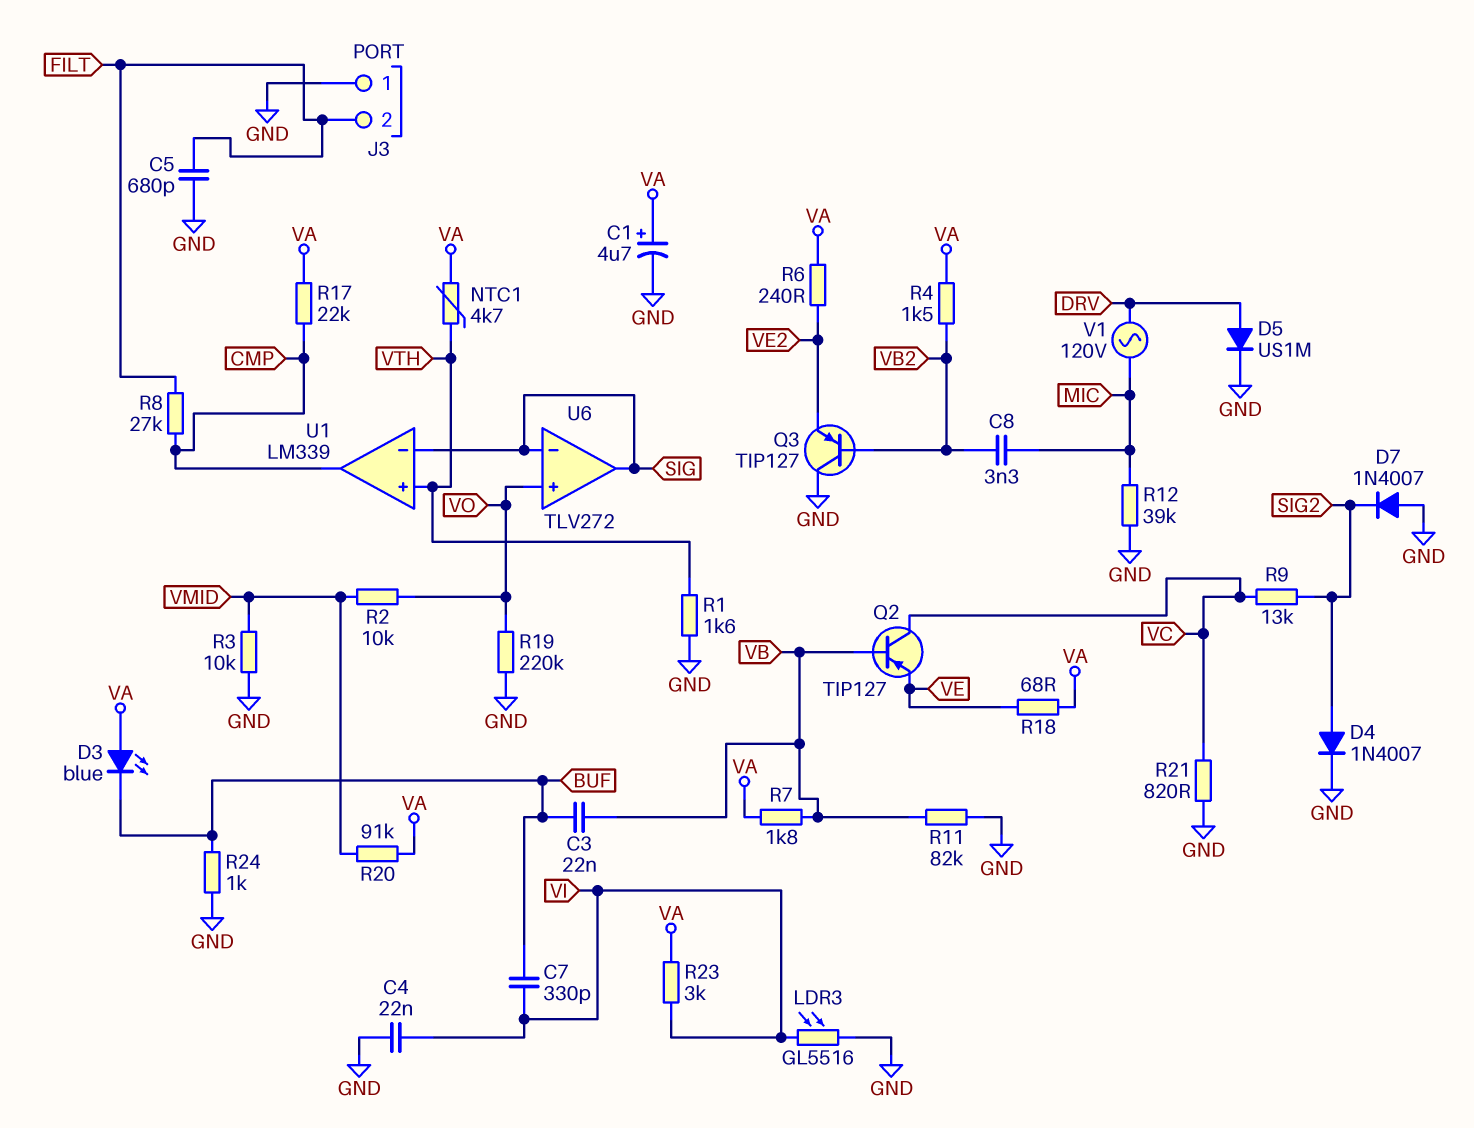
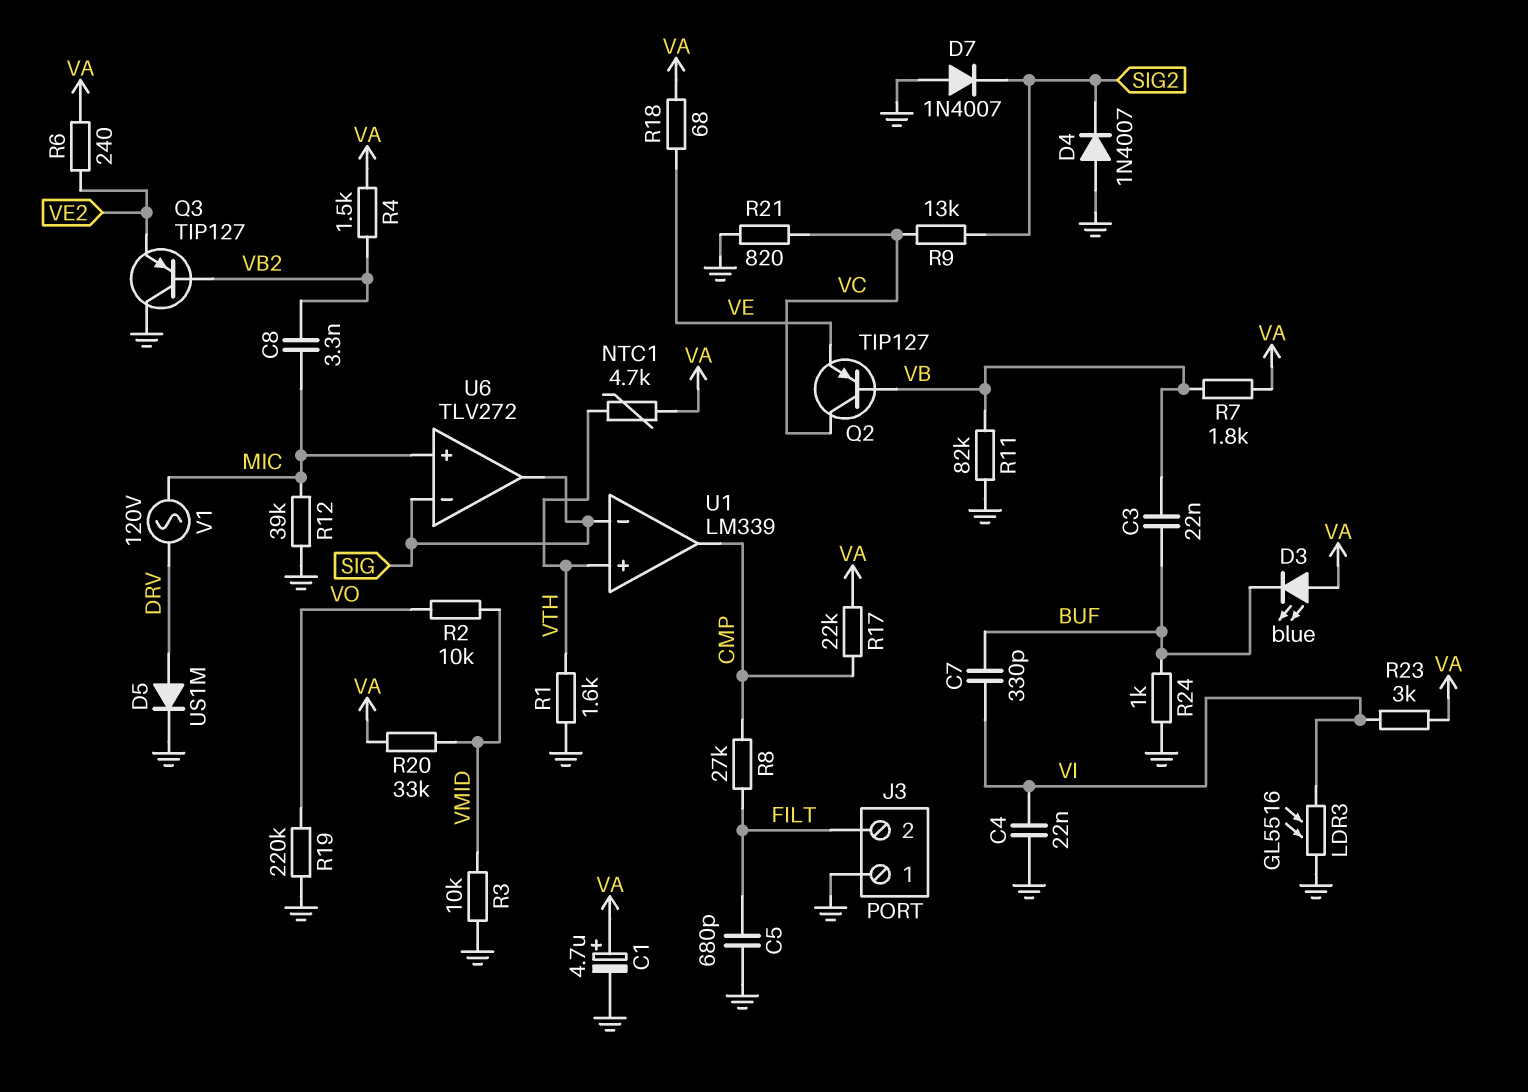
D4: diode 1N4007 (A SIG2, K GND) -> diode 1N4007 (A GND, K SIG2)
R20: 91k (VA, VMID) -> 33k (VA, VMID)
U6 pin in+: VO -> MIC

